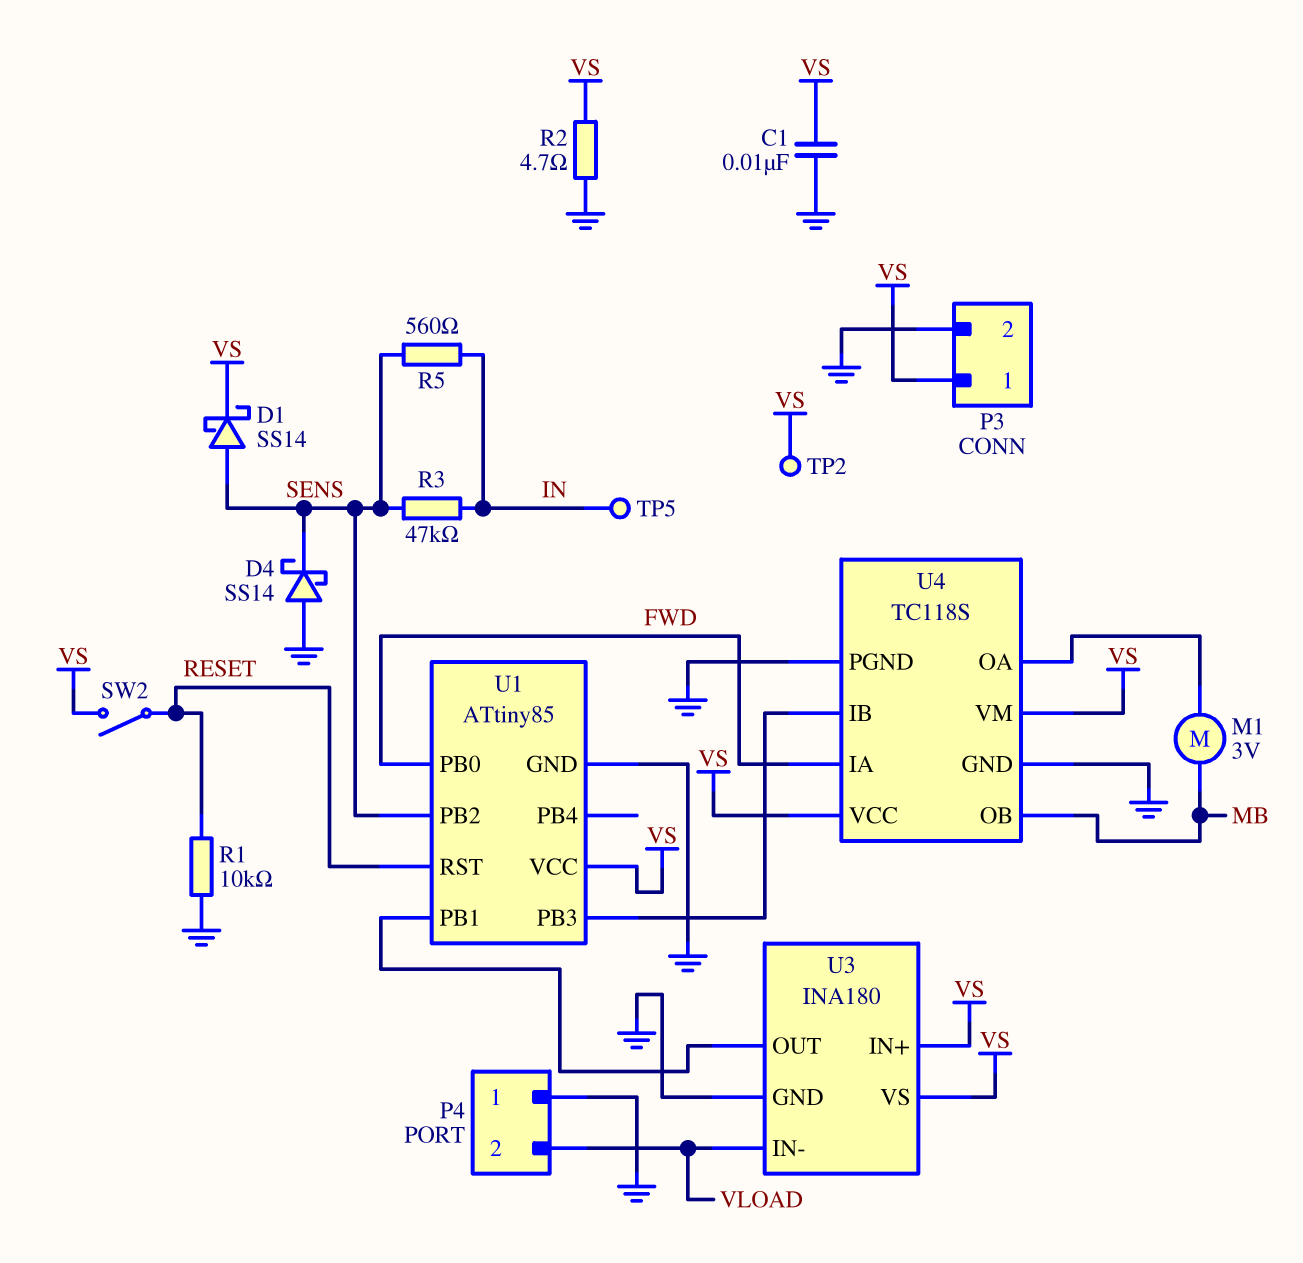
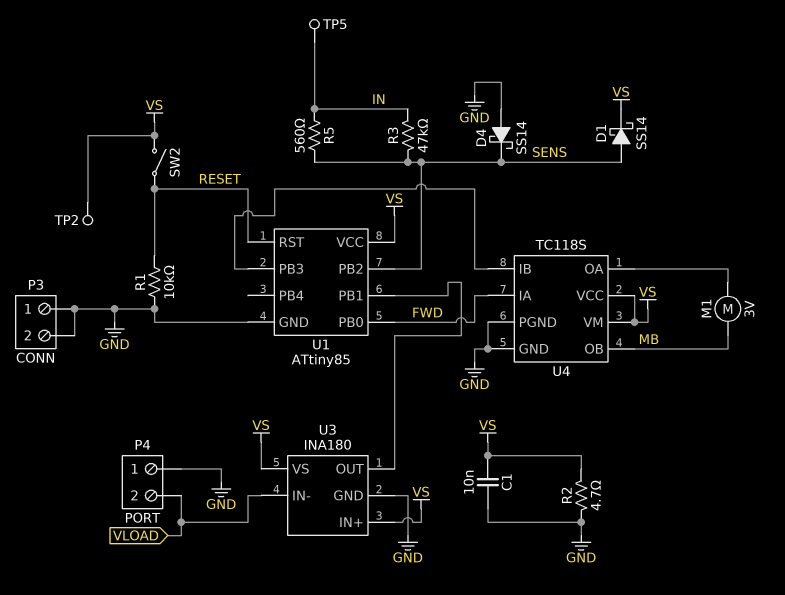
P3 pin 1: VS -> GND

